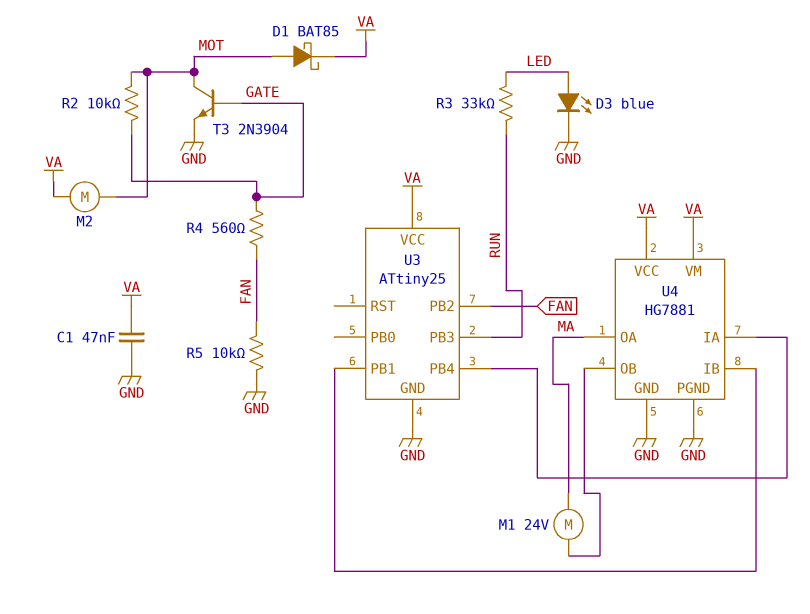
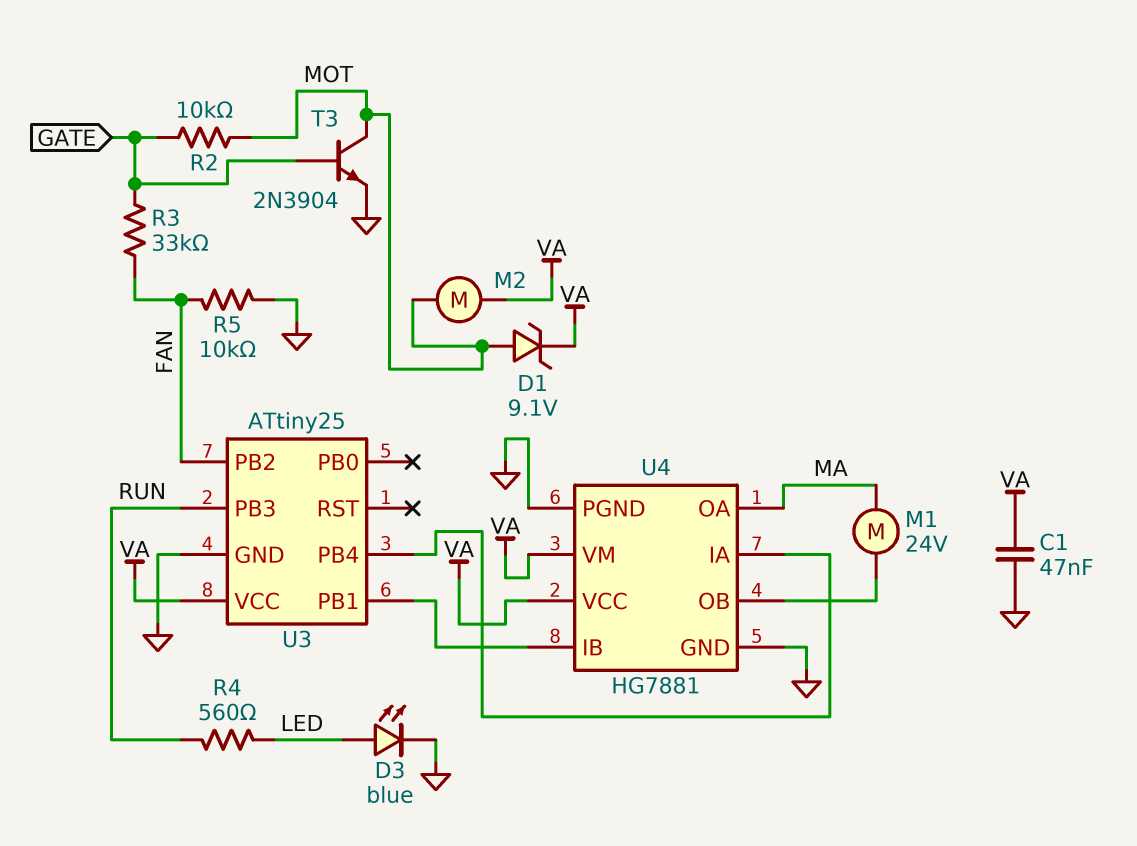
D1: schottky BAT85 (A MOT, K VA) -> zener 9.1V (A MOT, K VA)
R3: 33k (LED, RUN) -> 33k (FAN, GATE)
R4: 560 (FAN, GATE) -> 560 (LED, RUN)

